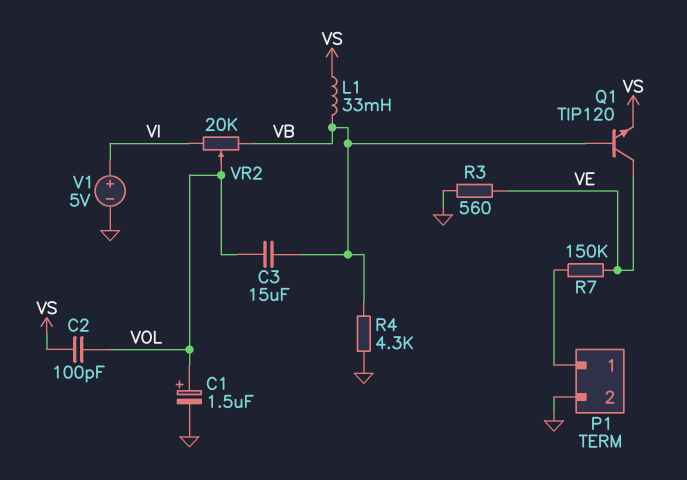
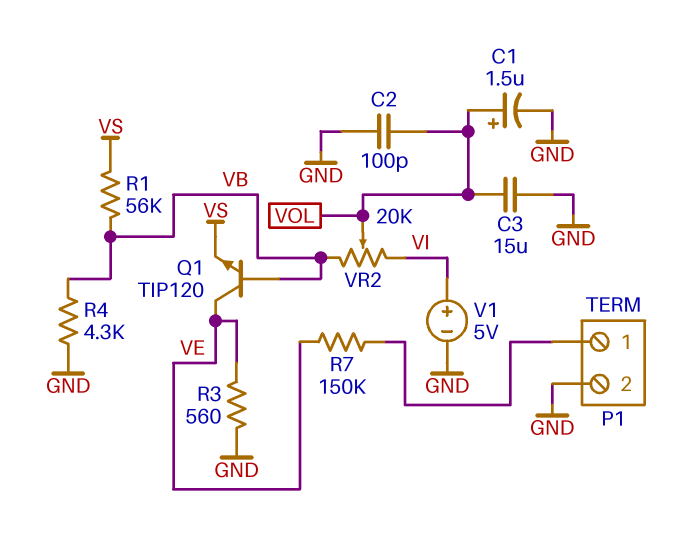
C2: 100pF (VOL, VS) -> 100pF (GND, VOL)
C3: 15uF (VB, VOL) -> 15uF (GND, VOL)
L1: 33mH (VB, VS) -> none
R1: none -> 56k (VB, VS)

